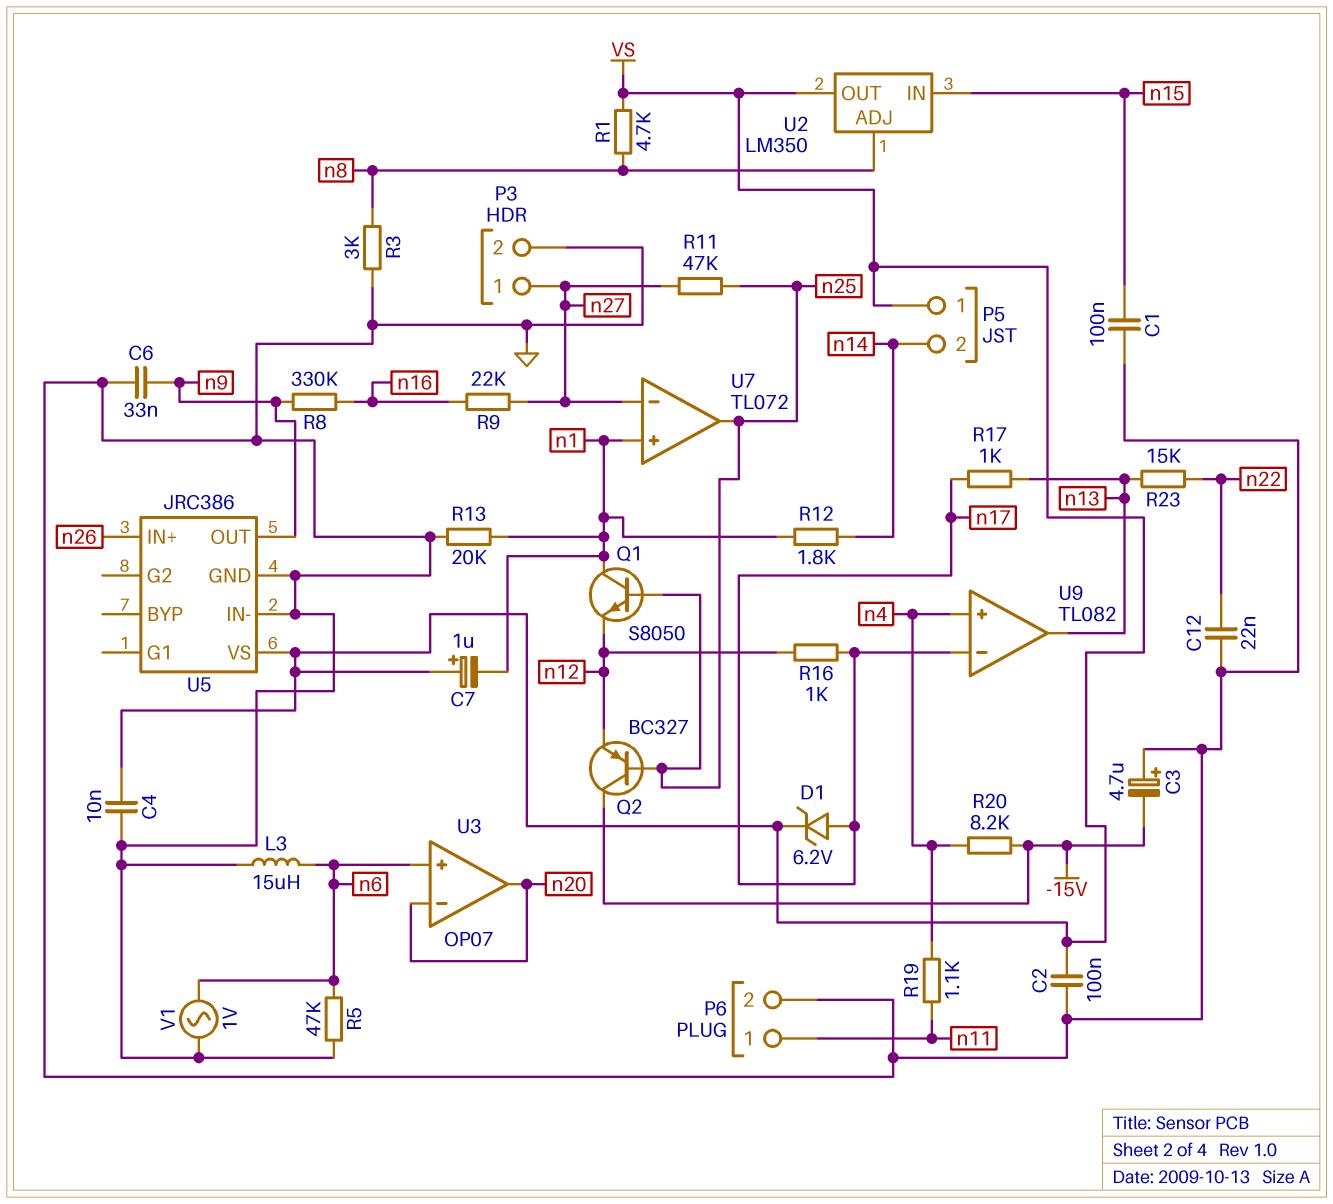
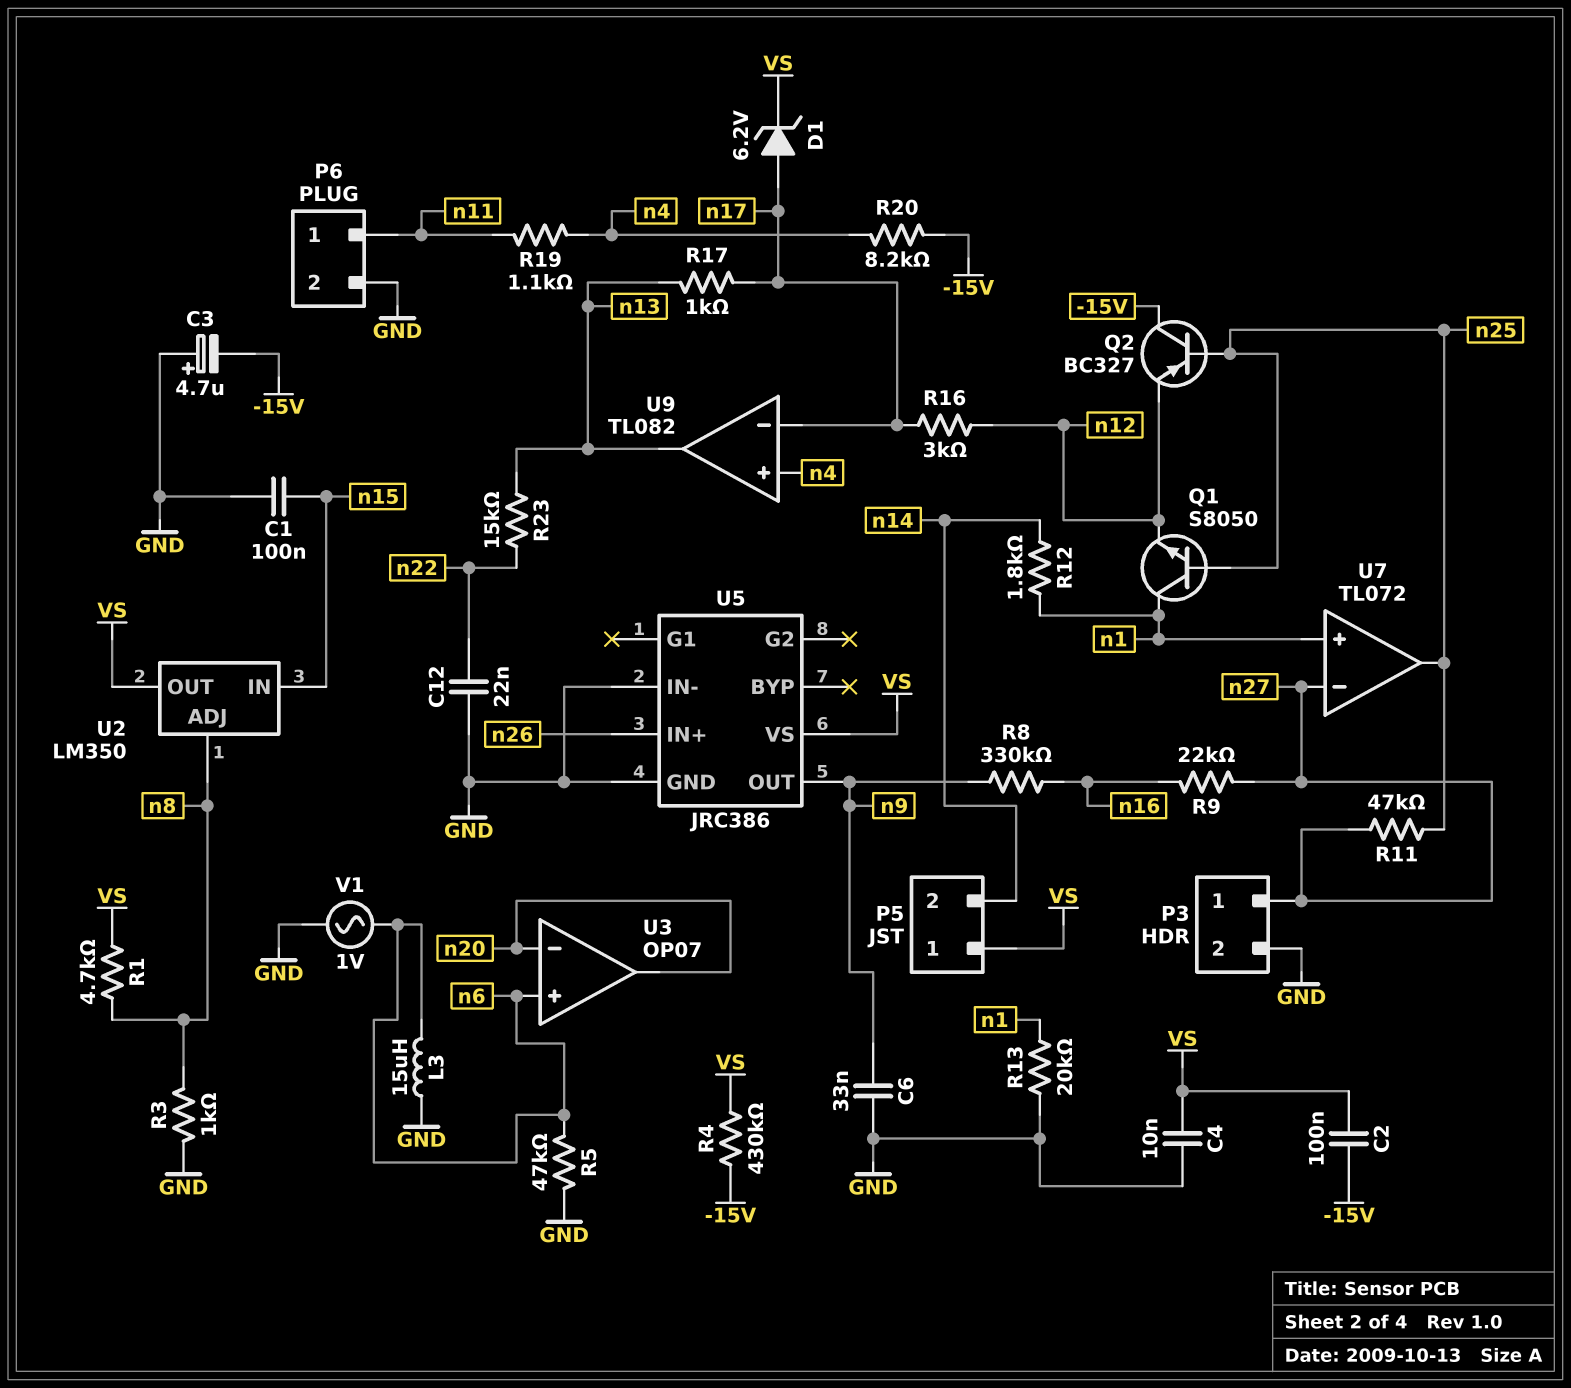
C2: 100nF (GND, VS) -> 100nF (-15V, VS)
C7: 1uF (plus VS, minus n1) -> none
R3: 3k (GND, n8) -> 1k (GND, n8)
R4: none -> 430k (-15V, VS)
R16: 1k (n12, n17) -> 3k (n12, n17)

